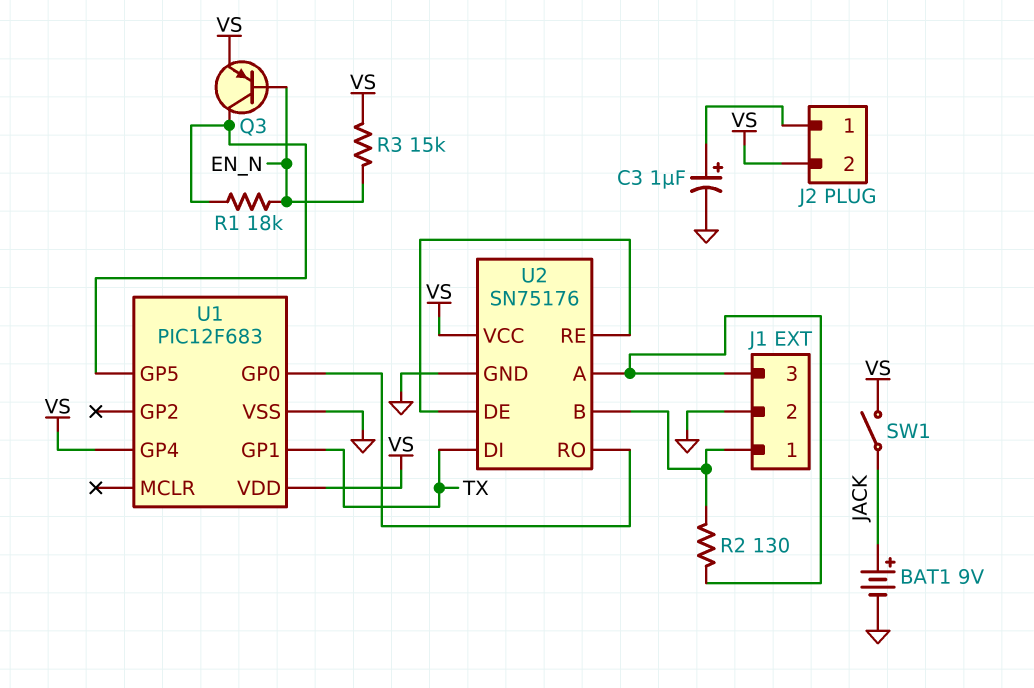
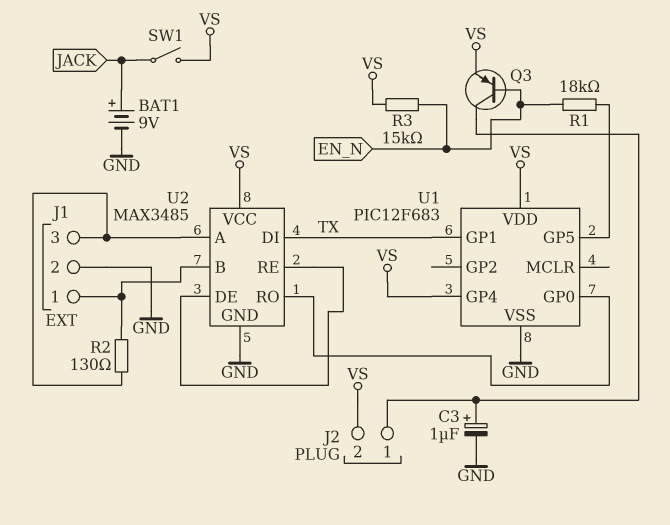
Q3: PNP (B EN_N, C U1/GP5, E VS) -> PNP (B EN_N, C J2/1, E VS)
U2: SN75176 -> MAX3485

